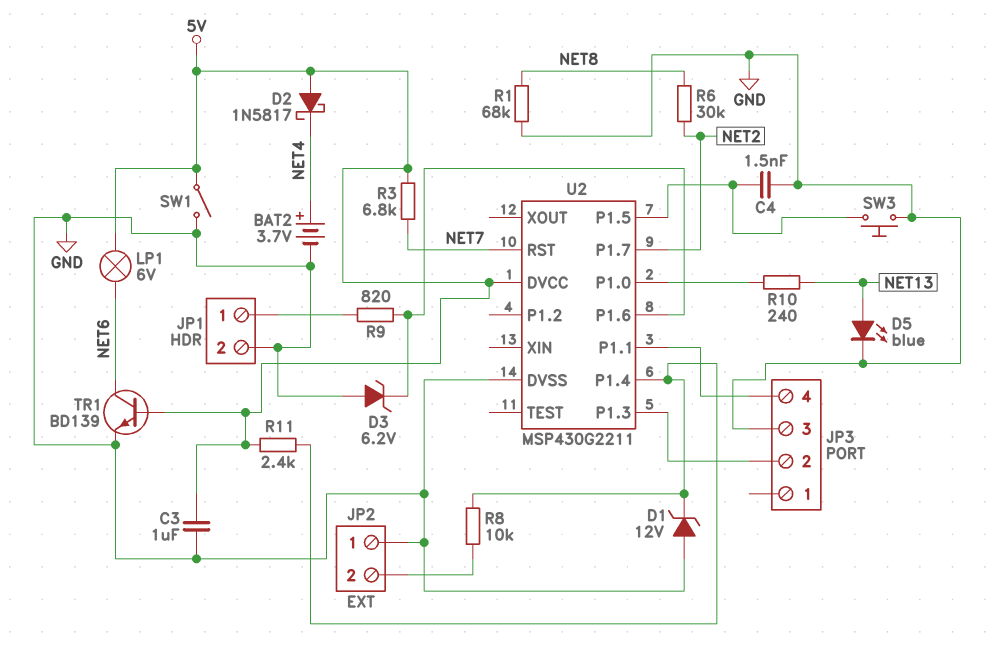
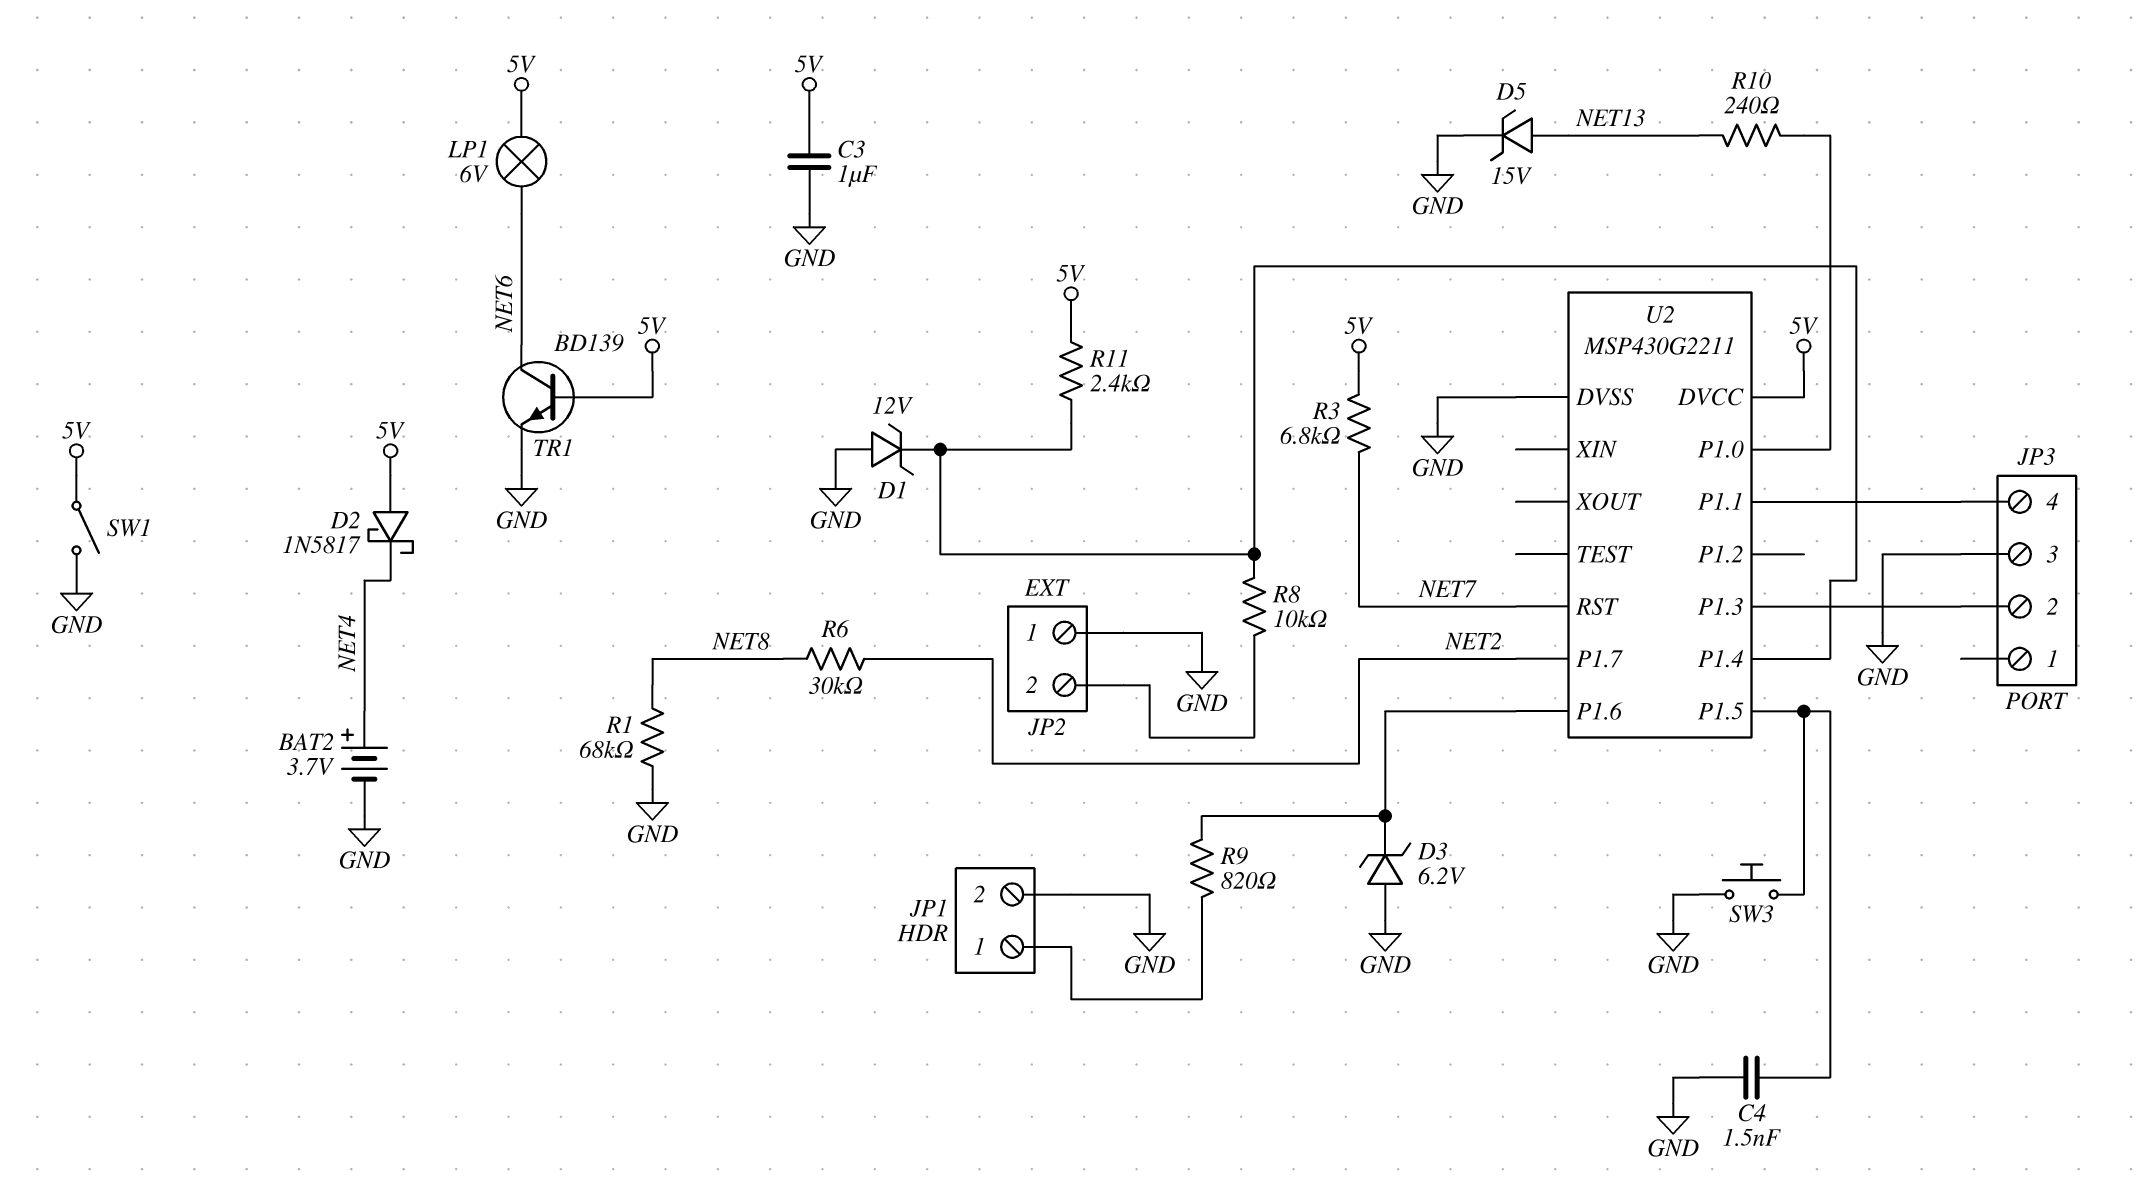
D5: LED blue (A NET13, K GND) -> zener 15V (A NET13, K GND)

